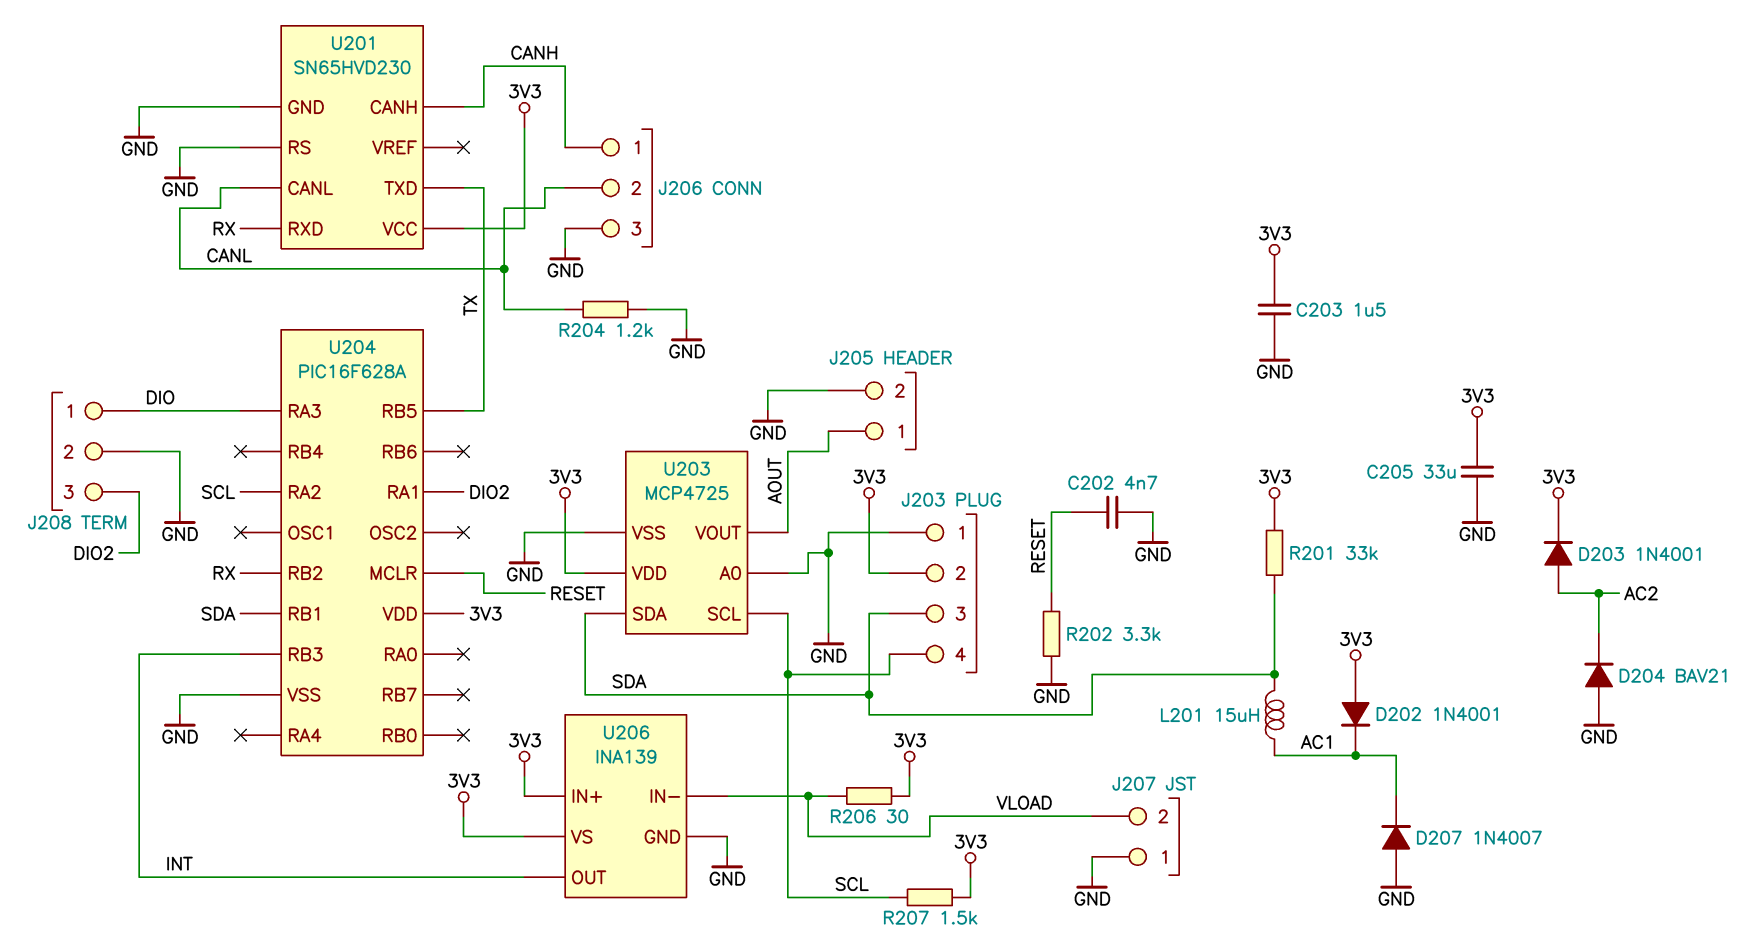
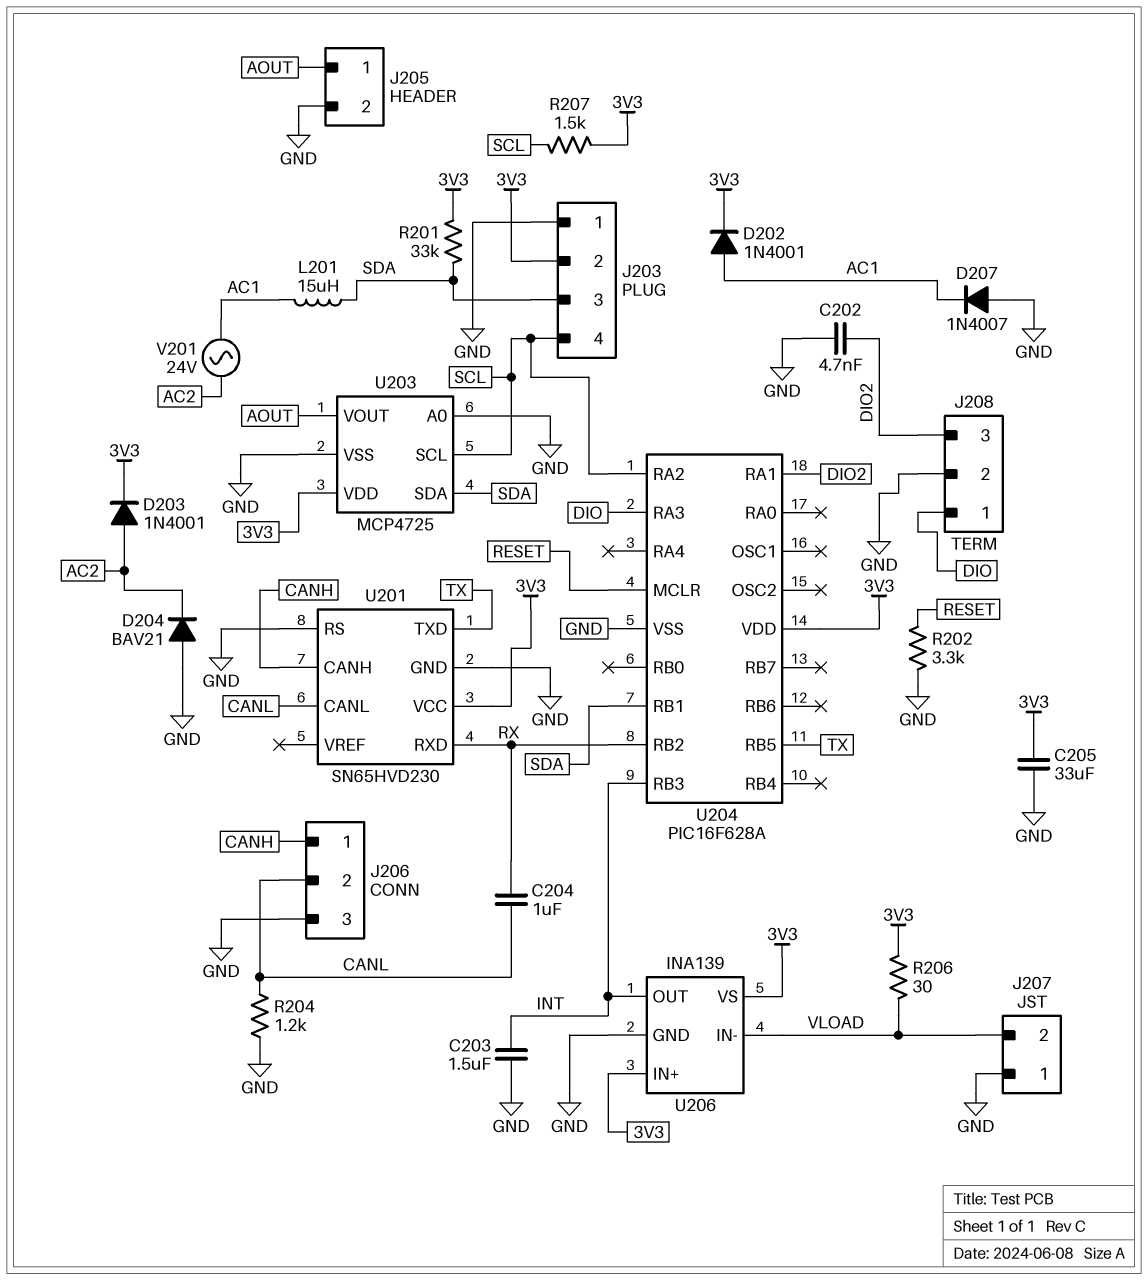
C202: 4.7nF (GND, RESET) -> 4.7nF (DIO2, GND)
C203: 1.5uF (3V3, GND) -> 1.5uF (GND, INT)
C204: none -> 1uF (CANL, RX)
D202: diode 1N4001 (A 3V3, K AC1) -> diode 1N4001 (A AC1, K 3V3)
V201: none -> AC 24V (AC1, AC2)

